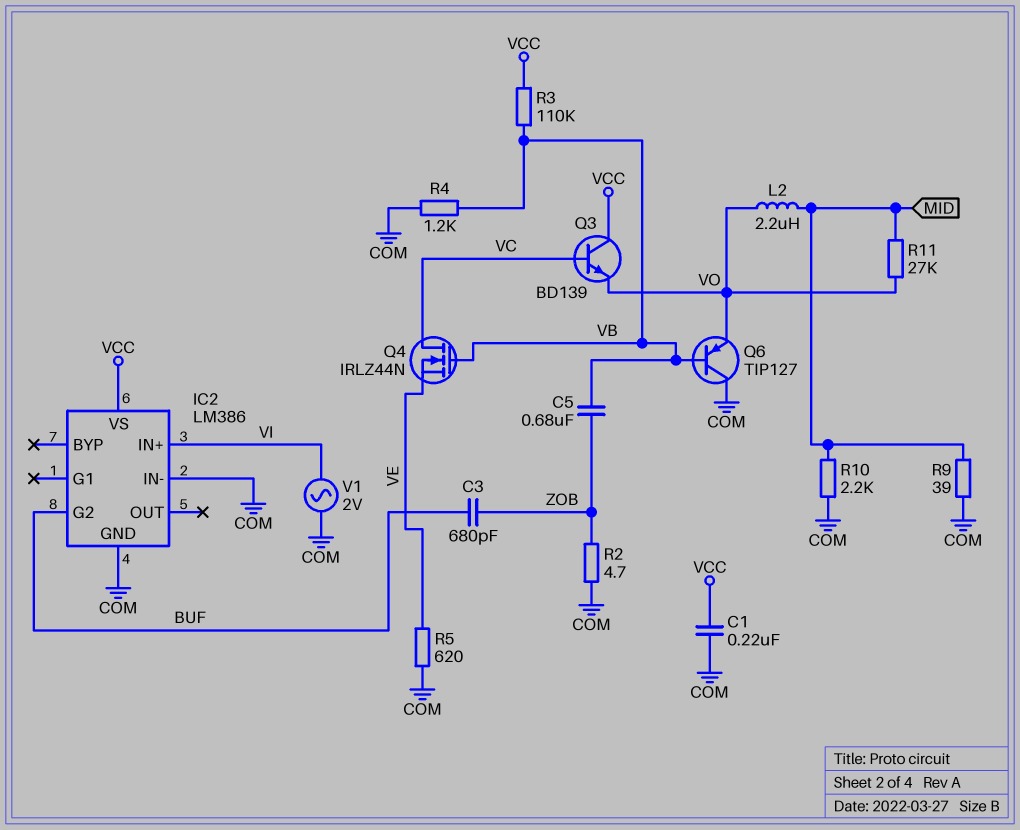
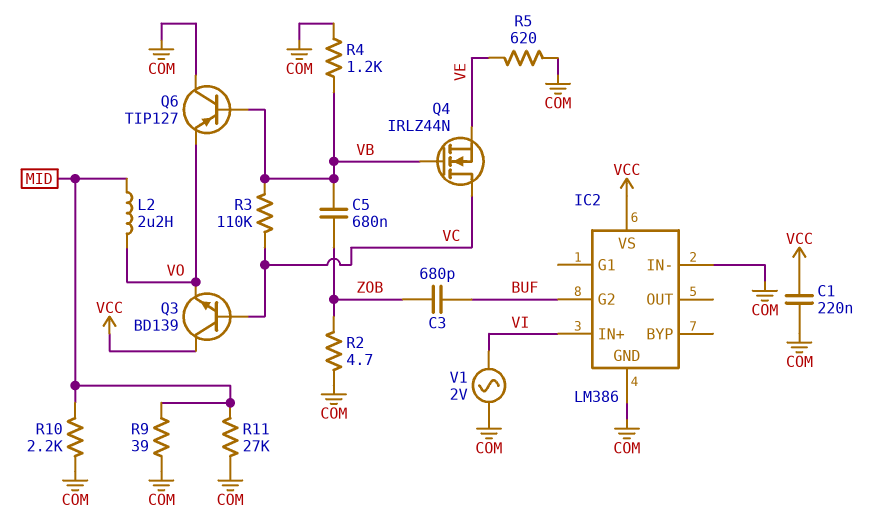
R3: 110k (VB, VCC) -> 110k (VB, VC)
R11: 27k (MID, VO) -> 27k (COM, MID)

